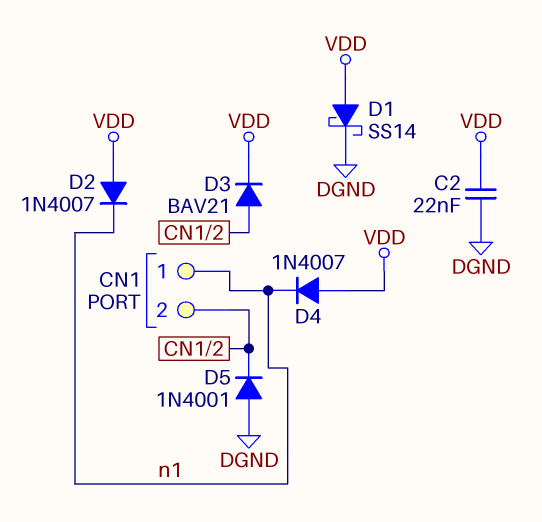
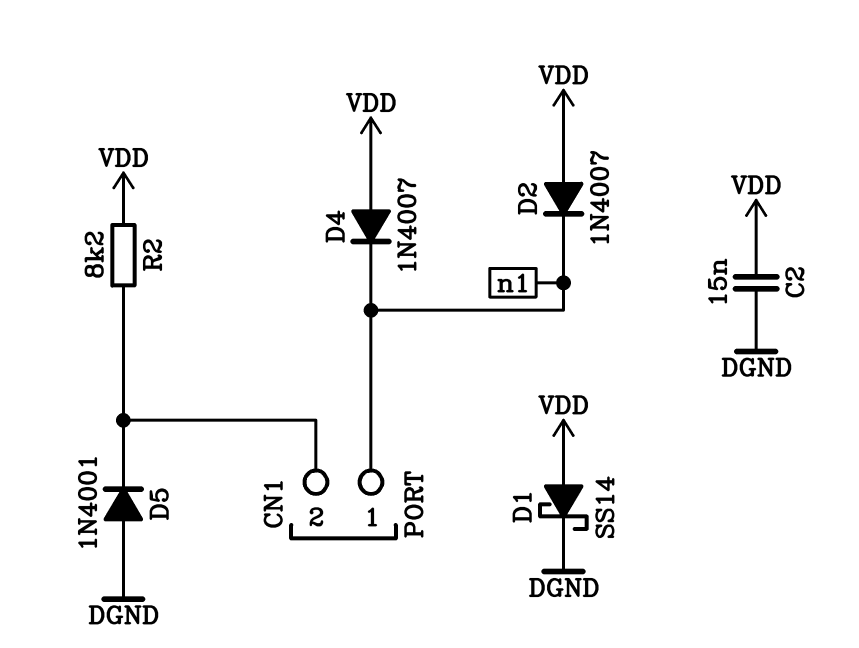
C2: 22nF (DGND, VDD) -> 15nF (DGND, VDD)
D3: diode BAV21 (A CN1/2, K VDD) -> none
R2: none -> 8.2k (CN1/2, VDD)

